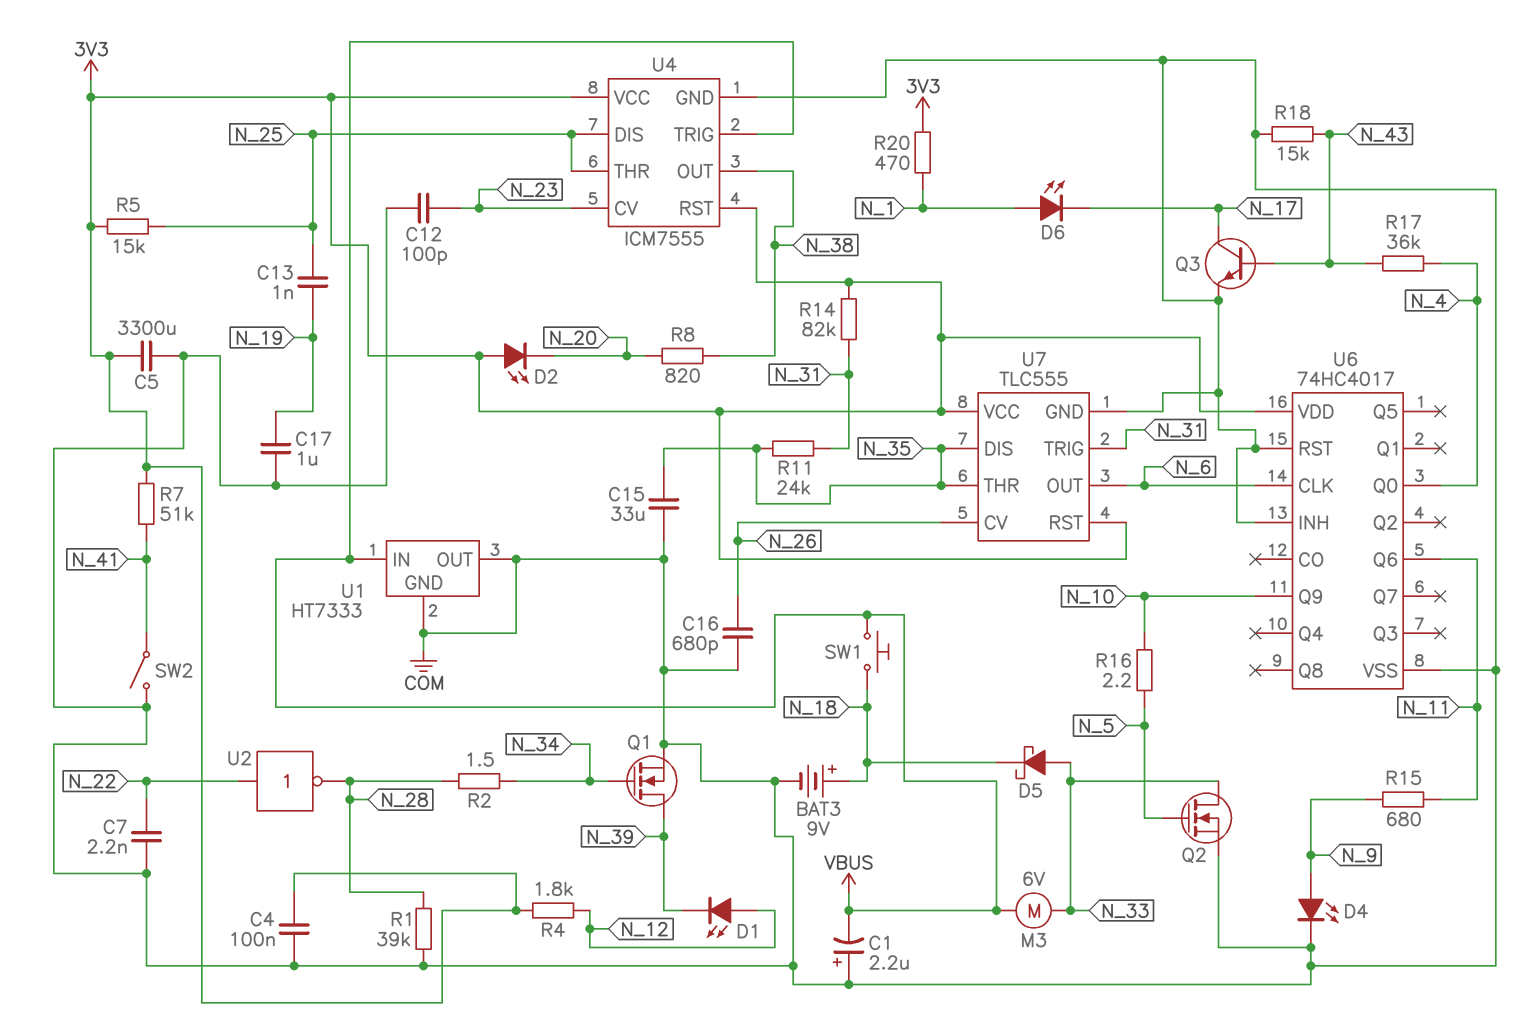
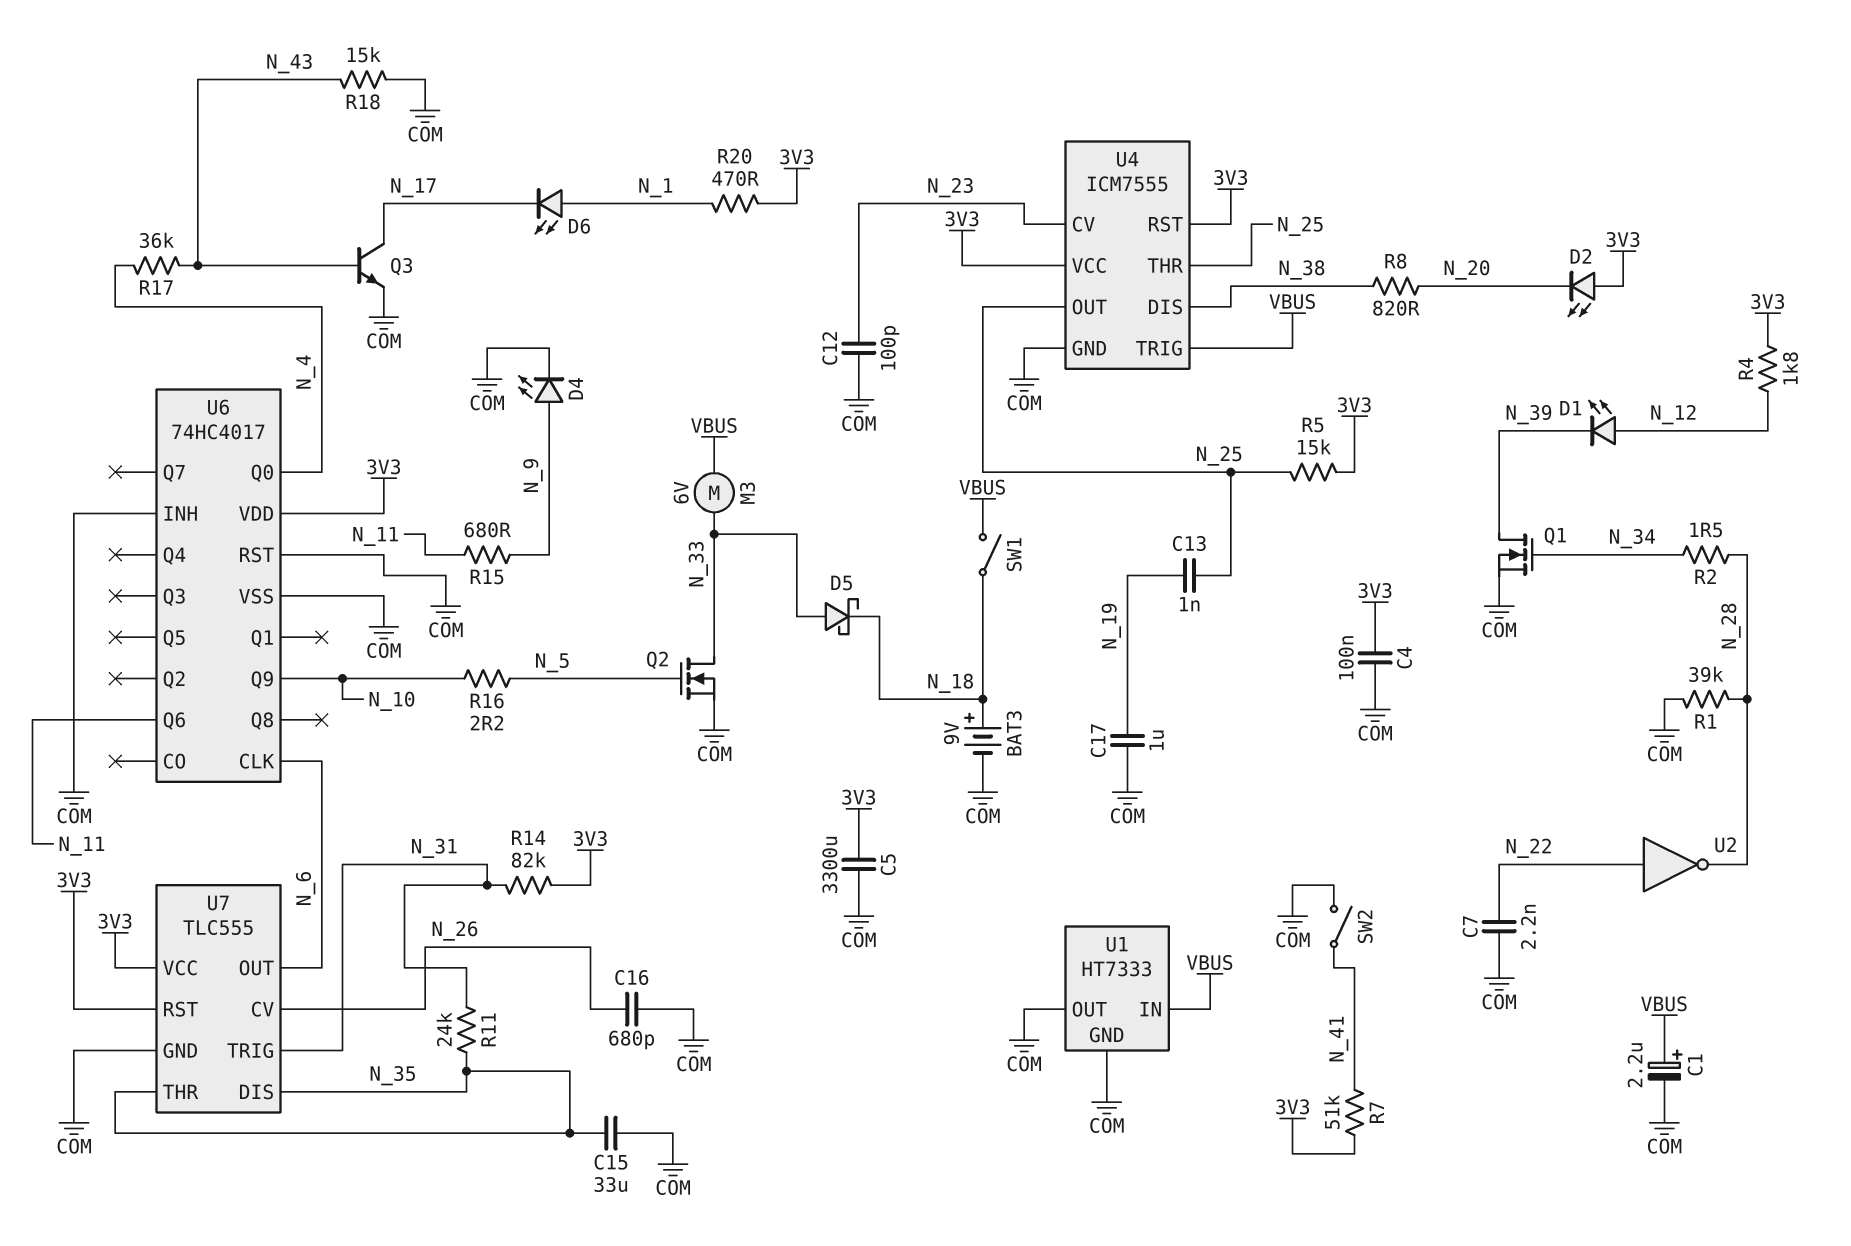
C1: 2.2uF (plus COM, minus VBUS) -> 2.2uF (plus VBUS, minus COM)
SW1: button (N_18, VBUS) -> switch (N_18, VBUS)
U4 pin DIS: N_25 -> N_38
U4 pin OUT: N_38 -> N_25

